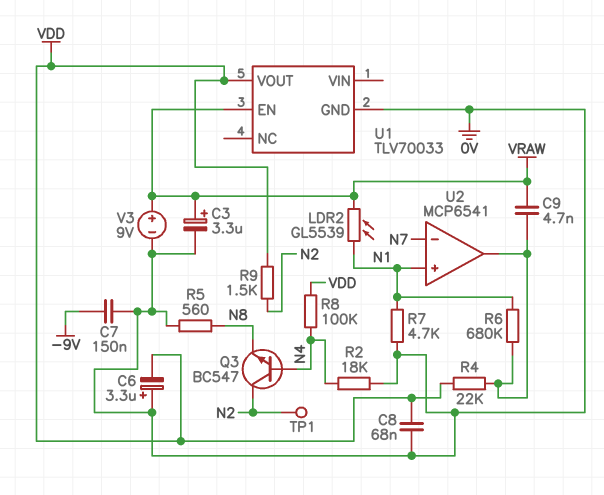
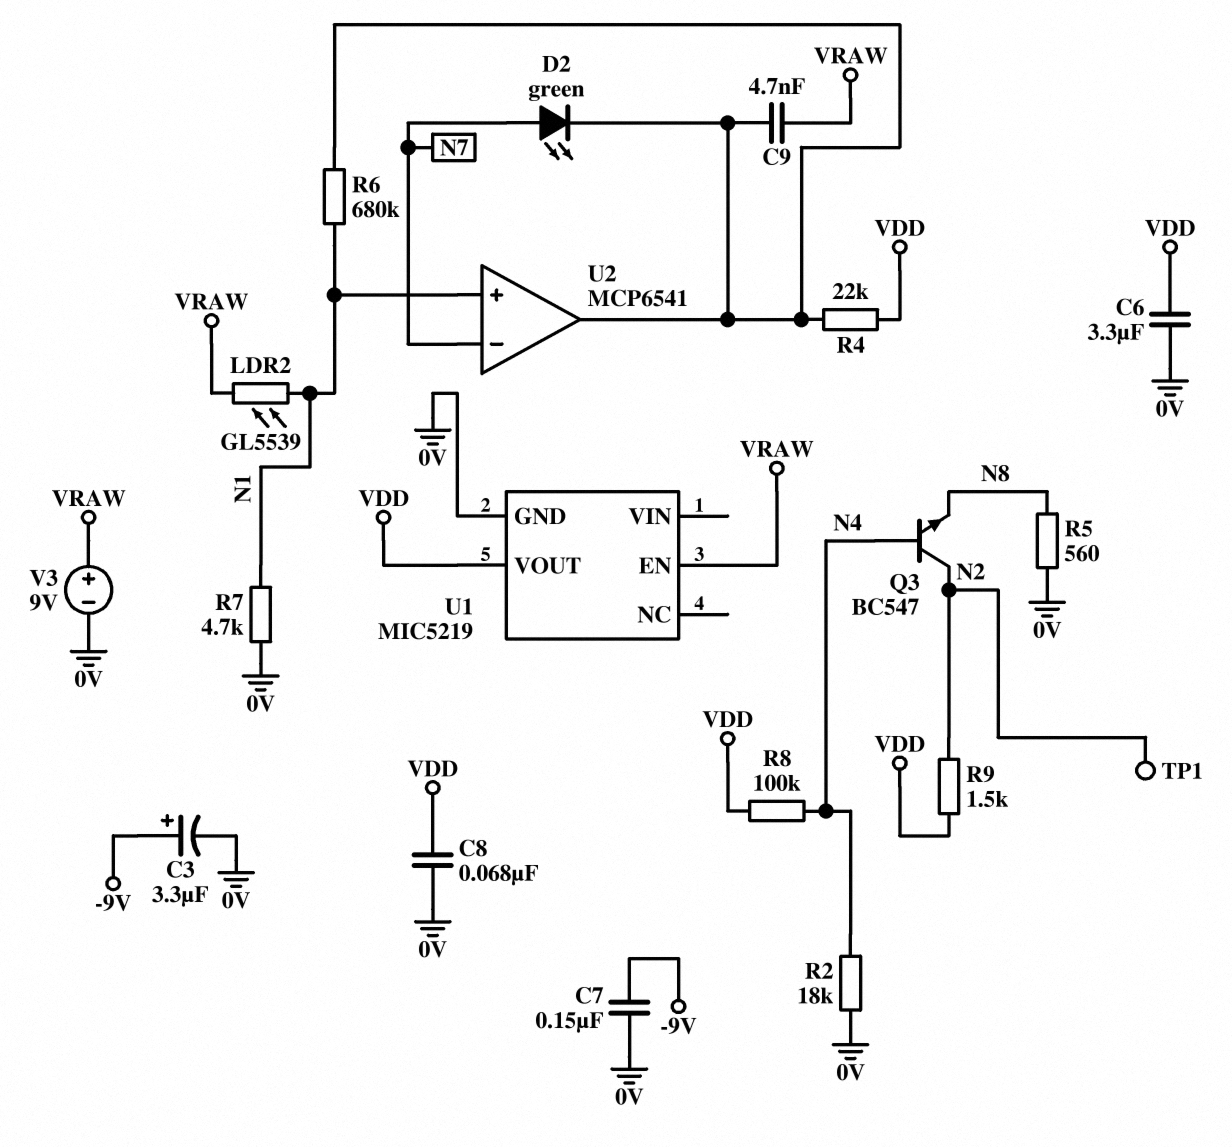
C3: 3.3uF (plus VRAW, minus 0V) -> 3.3uF (plus -9V, minus 0V)
C6: 3.3uF (plus 0V, minus VDD) -> 3.3uF (0V, VDD)
D2: none -> LED green (A N7, K U2/out)
U1: TLV70033 -> MIC5219

